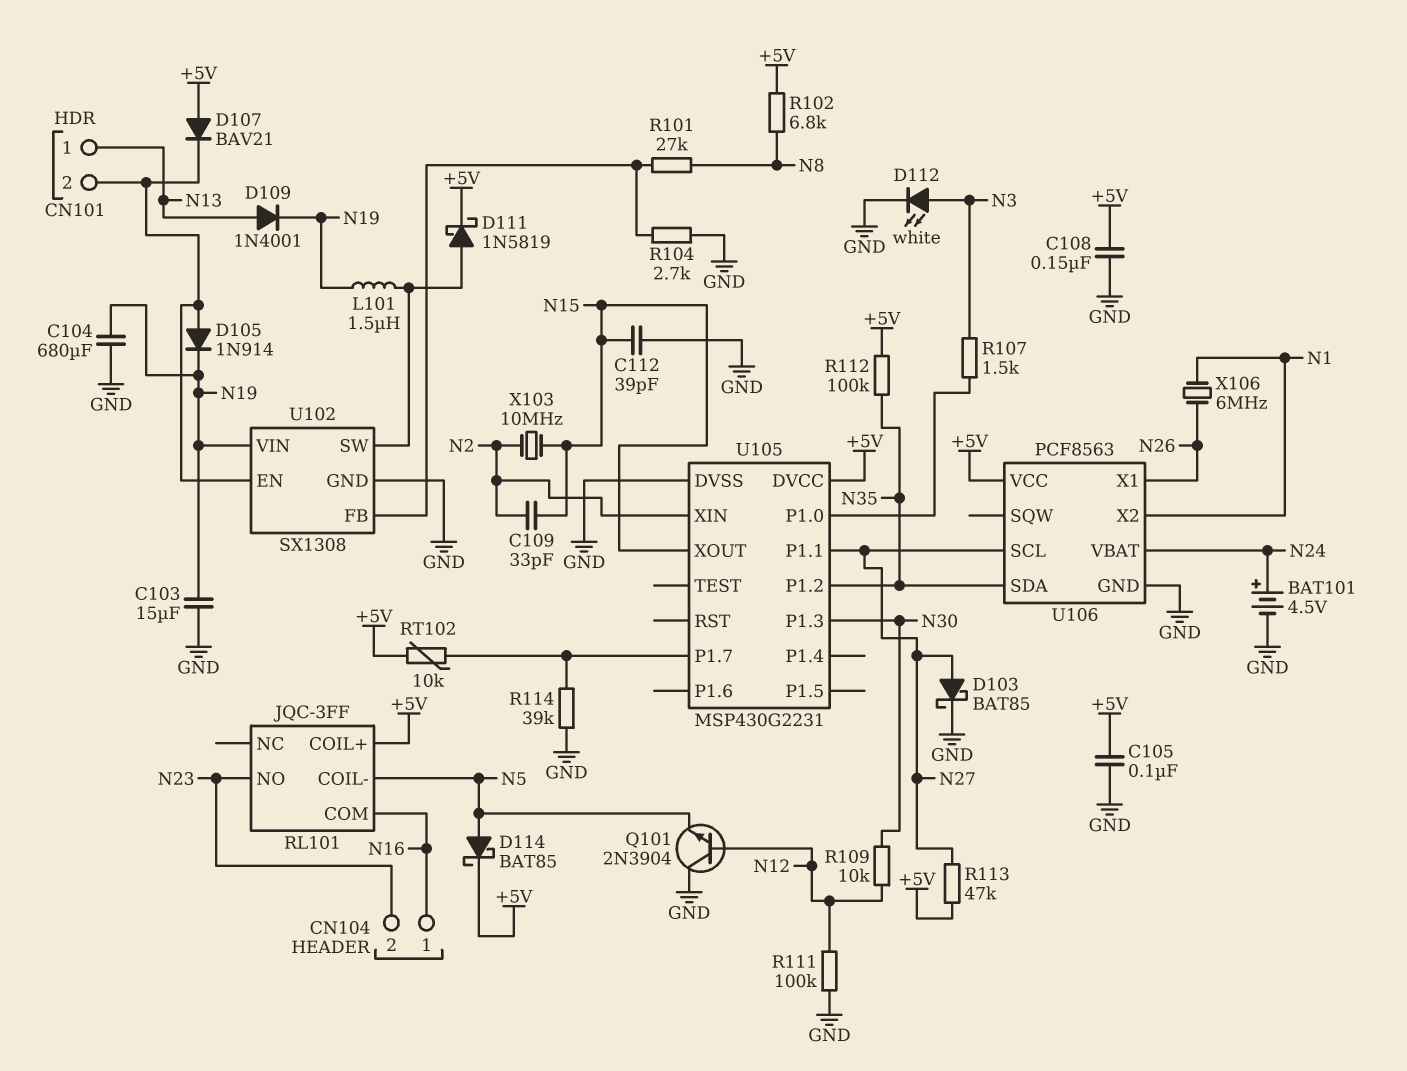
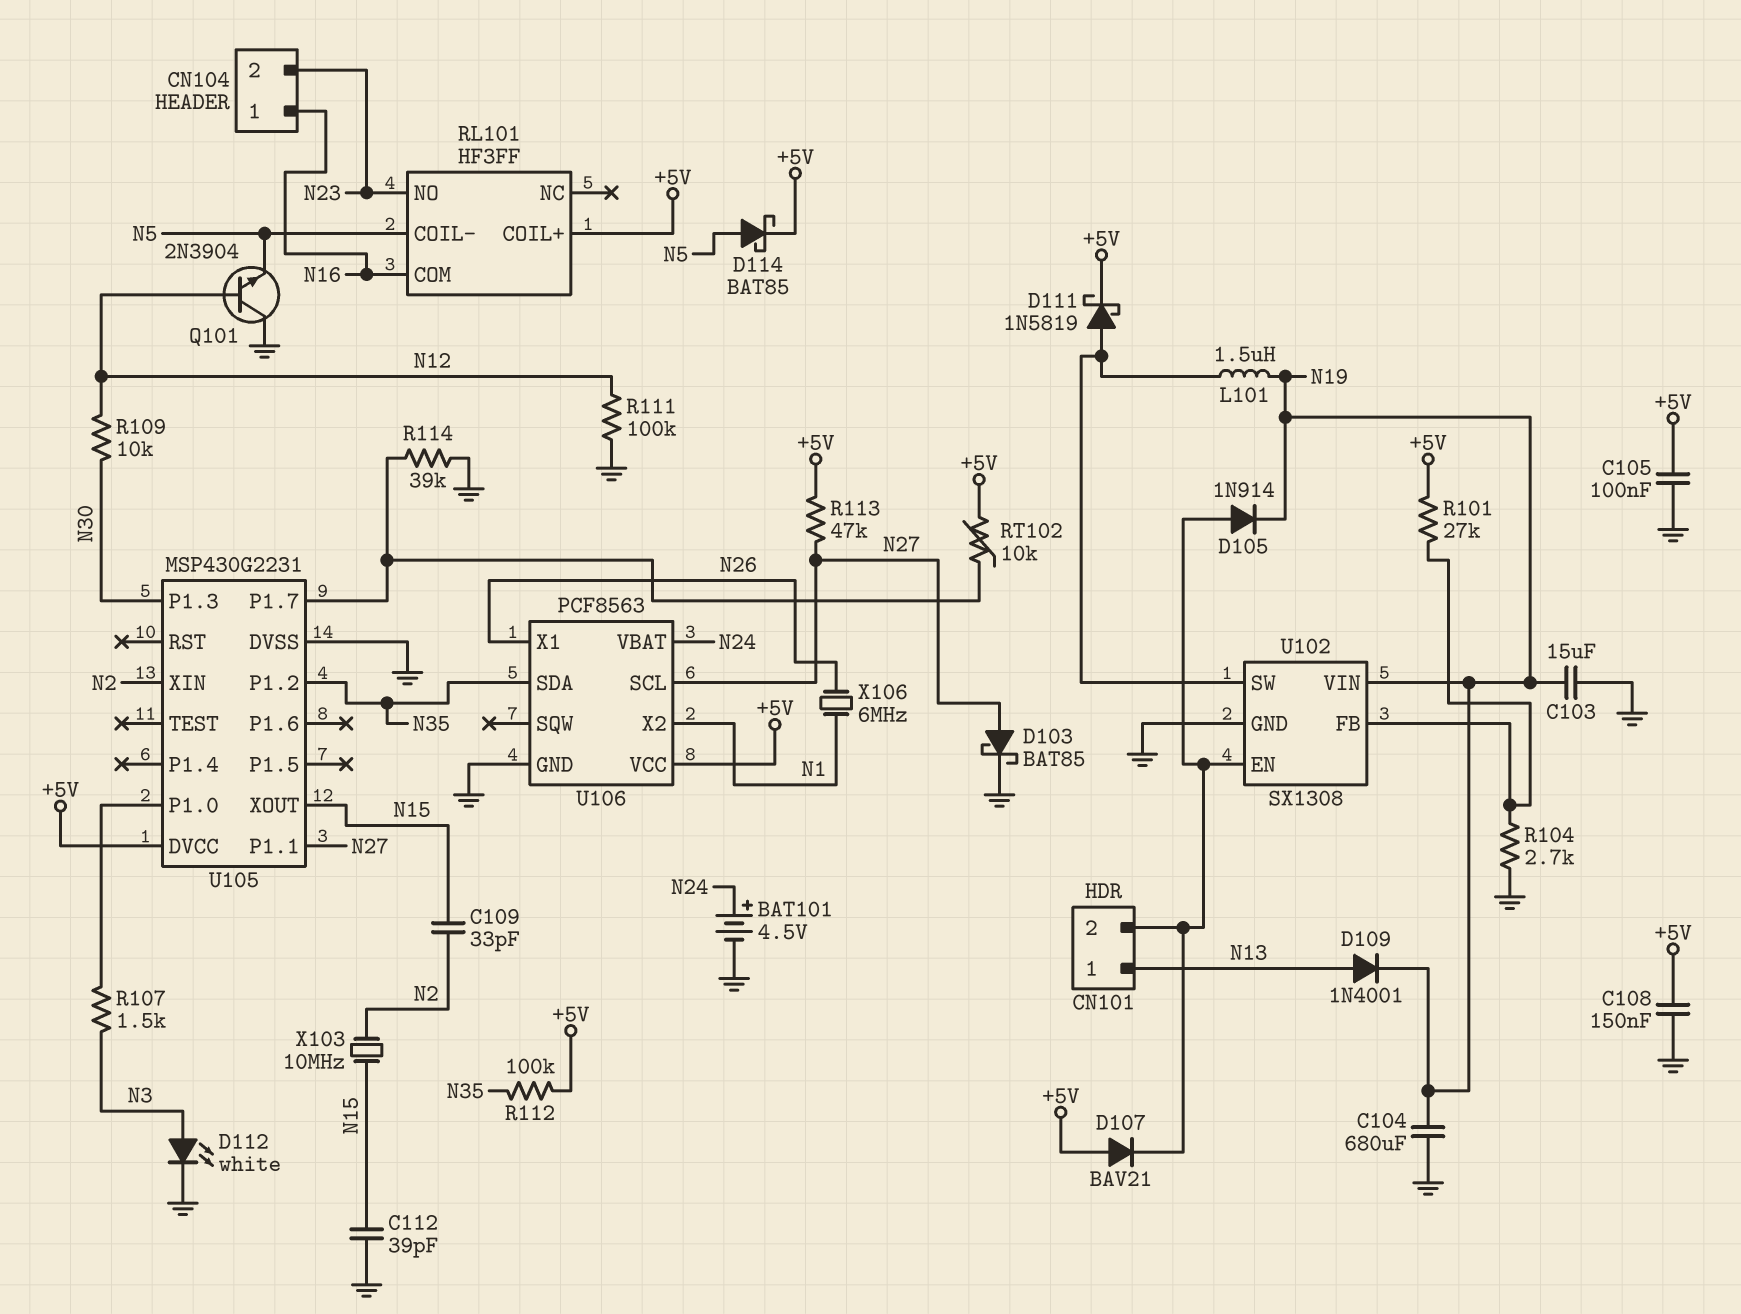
R101: 27k (N8, U102/FB) -> 27k (+5V, U102/FB)
R102: 6.8k (+5V, N8) -> none
RL101: JQC-3FF -> HF3FF

